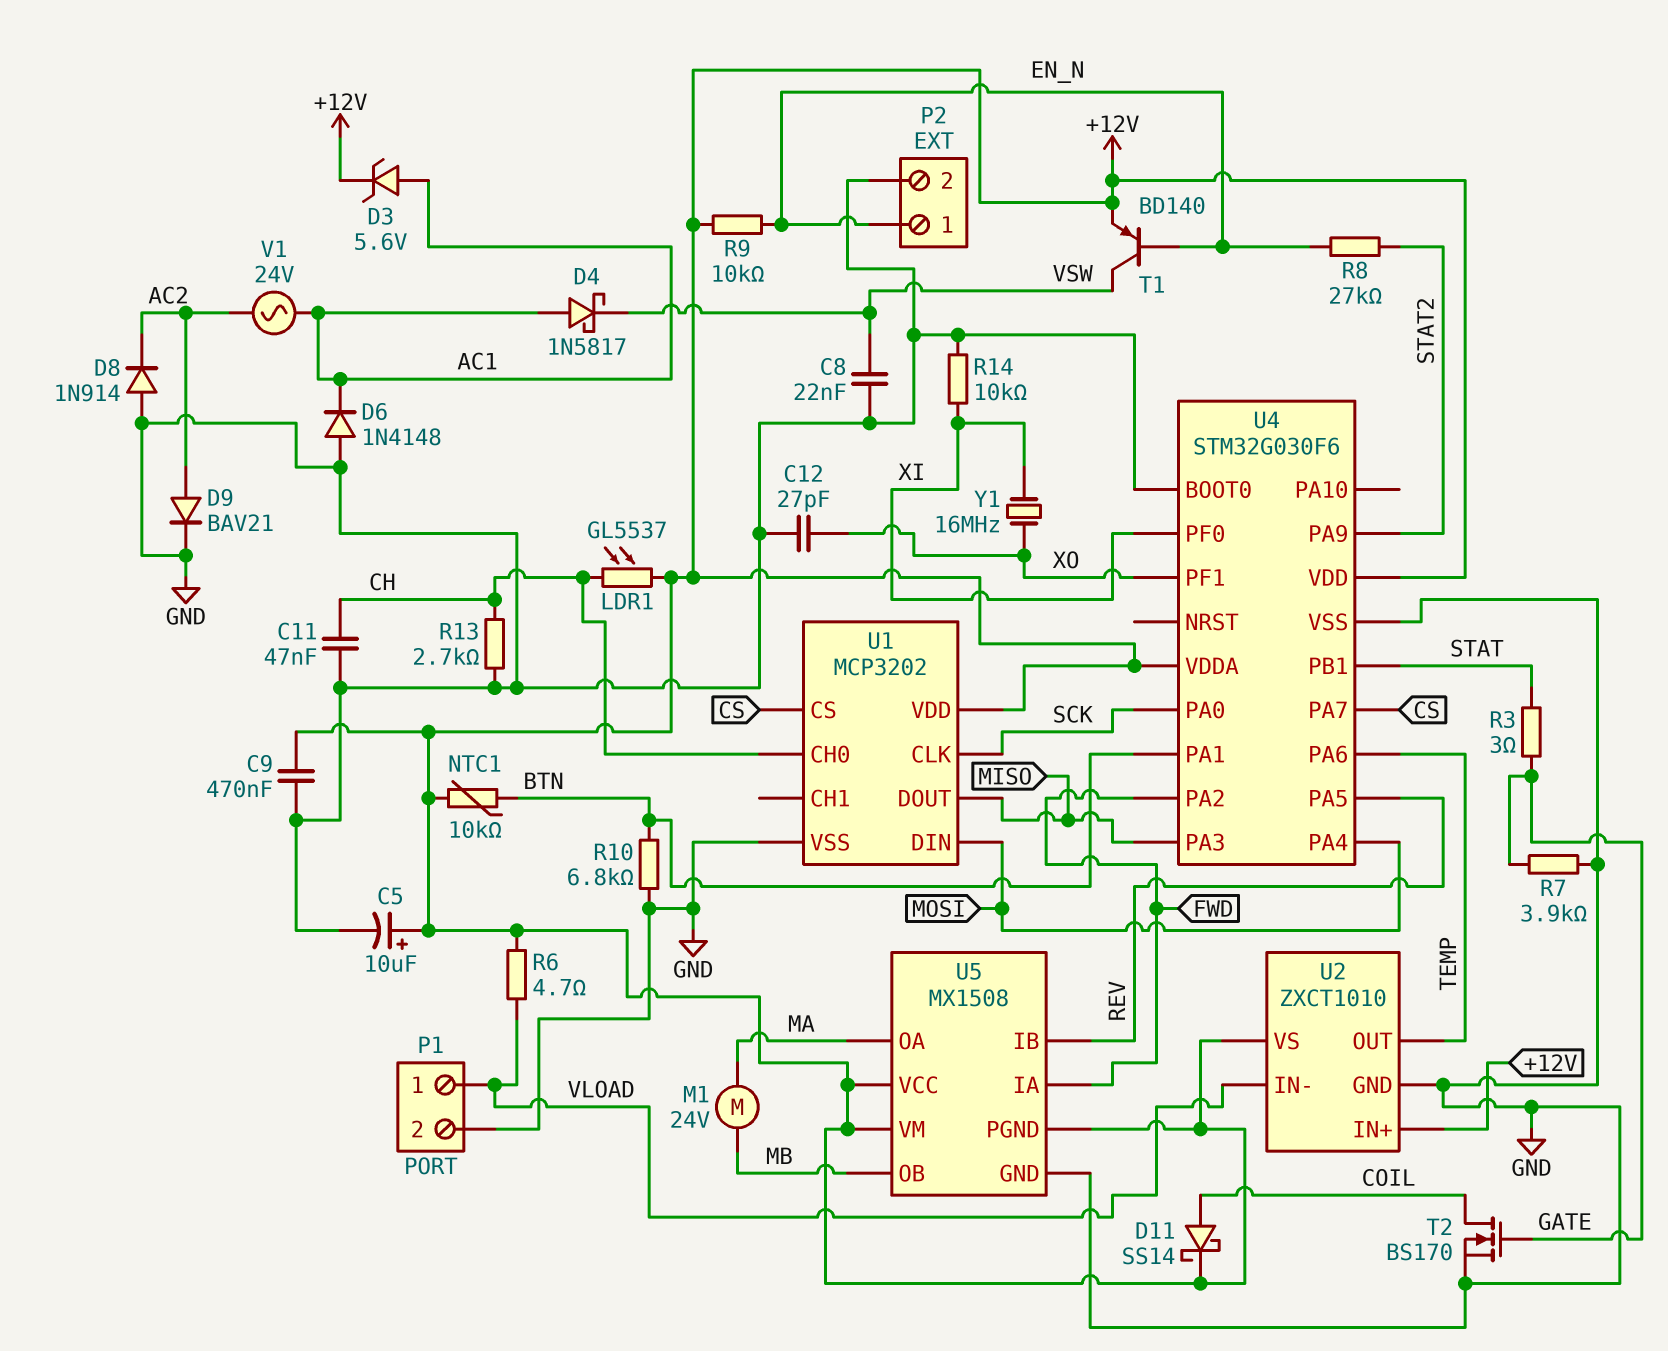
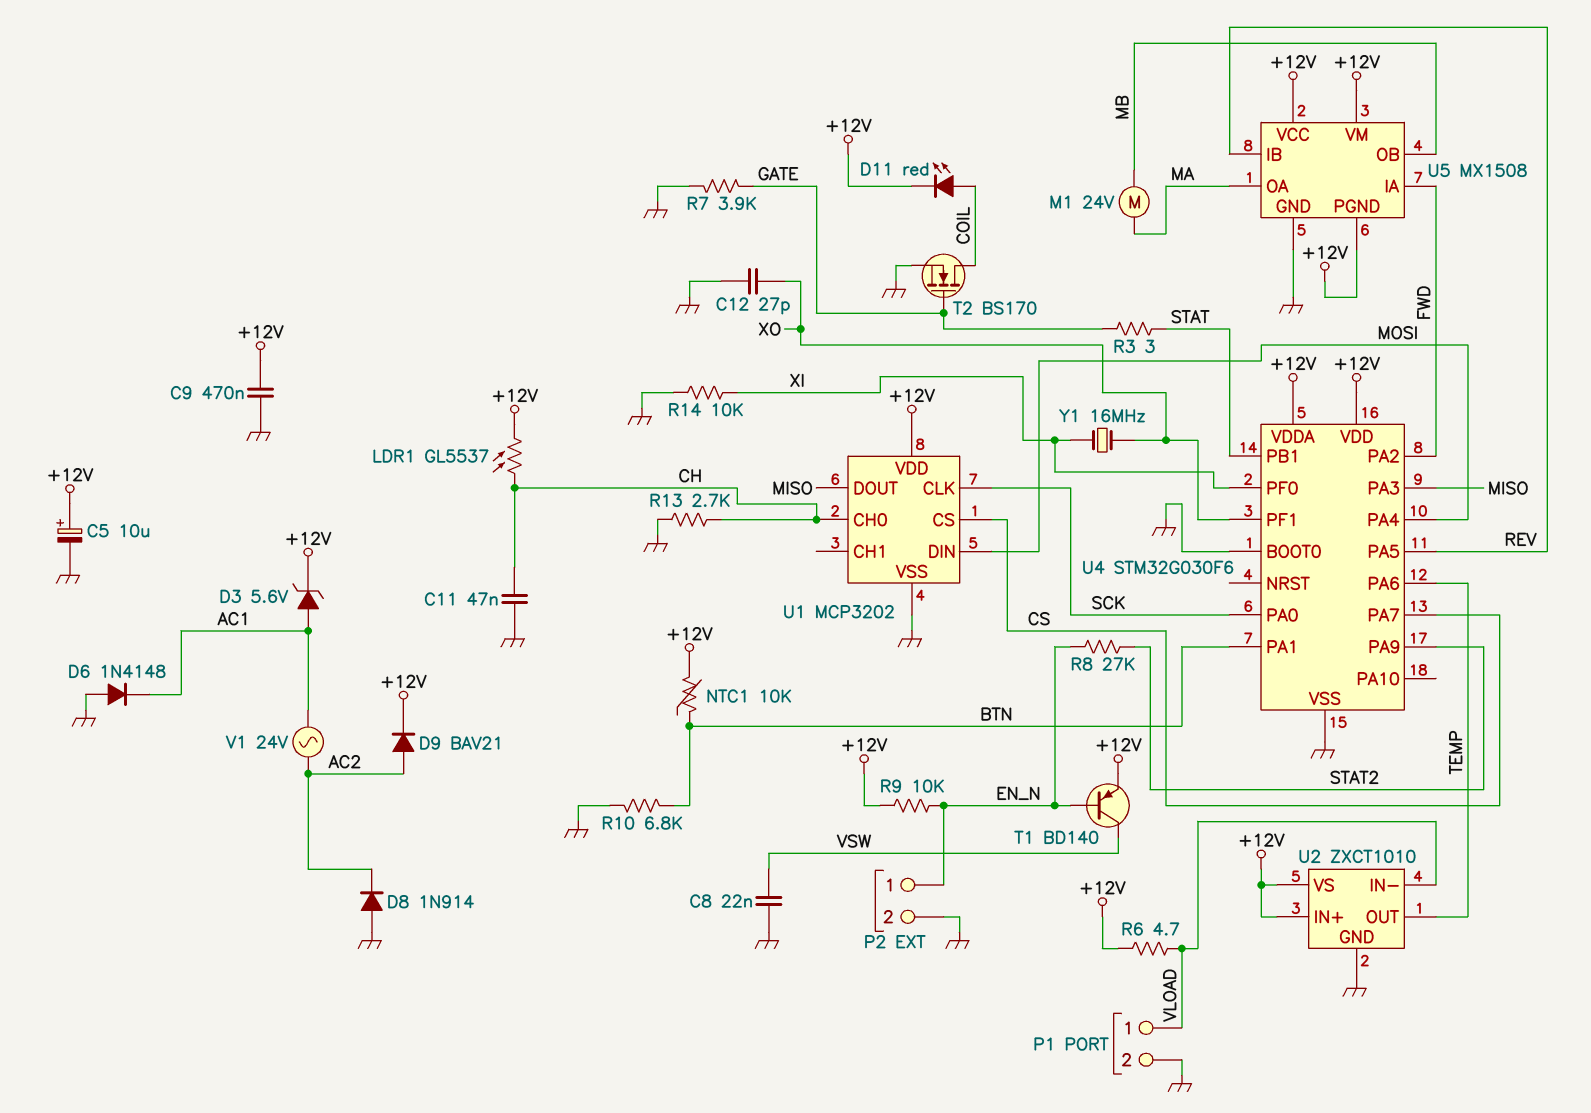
D4: schottky 1N5817 (A AC1, K VSW) -> none
D9: diode BAV21 (A AC2, K GND) -> diode BAV21 (A AC2, K +12V)
D11: schottky SS14 (A COIL, K +12V) -> LED red (A COIL, K +12V)

